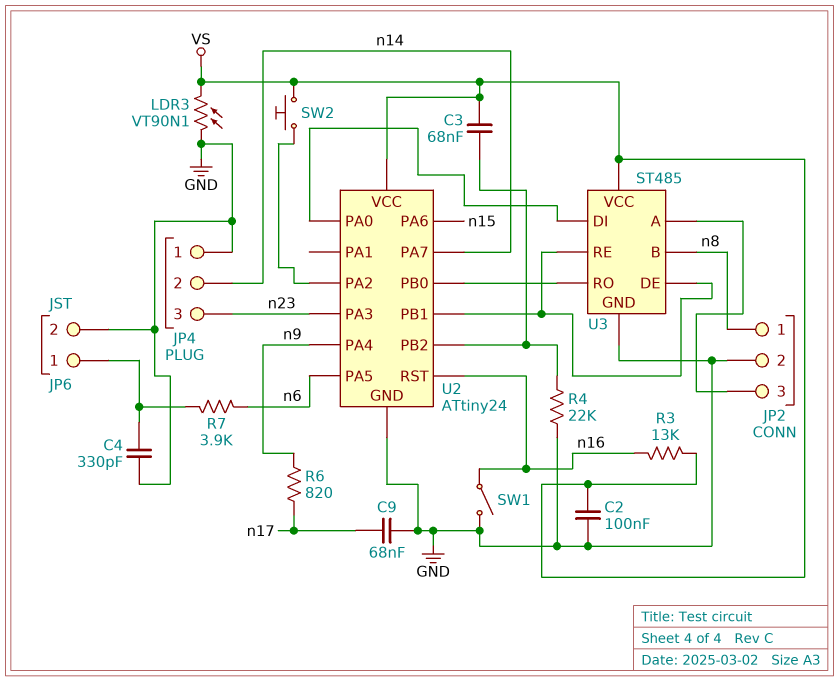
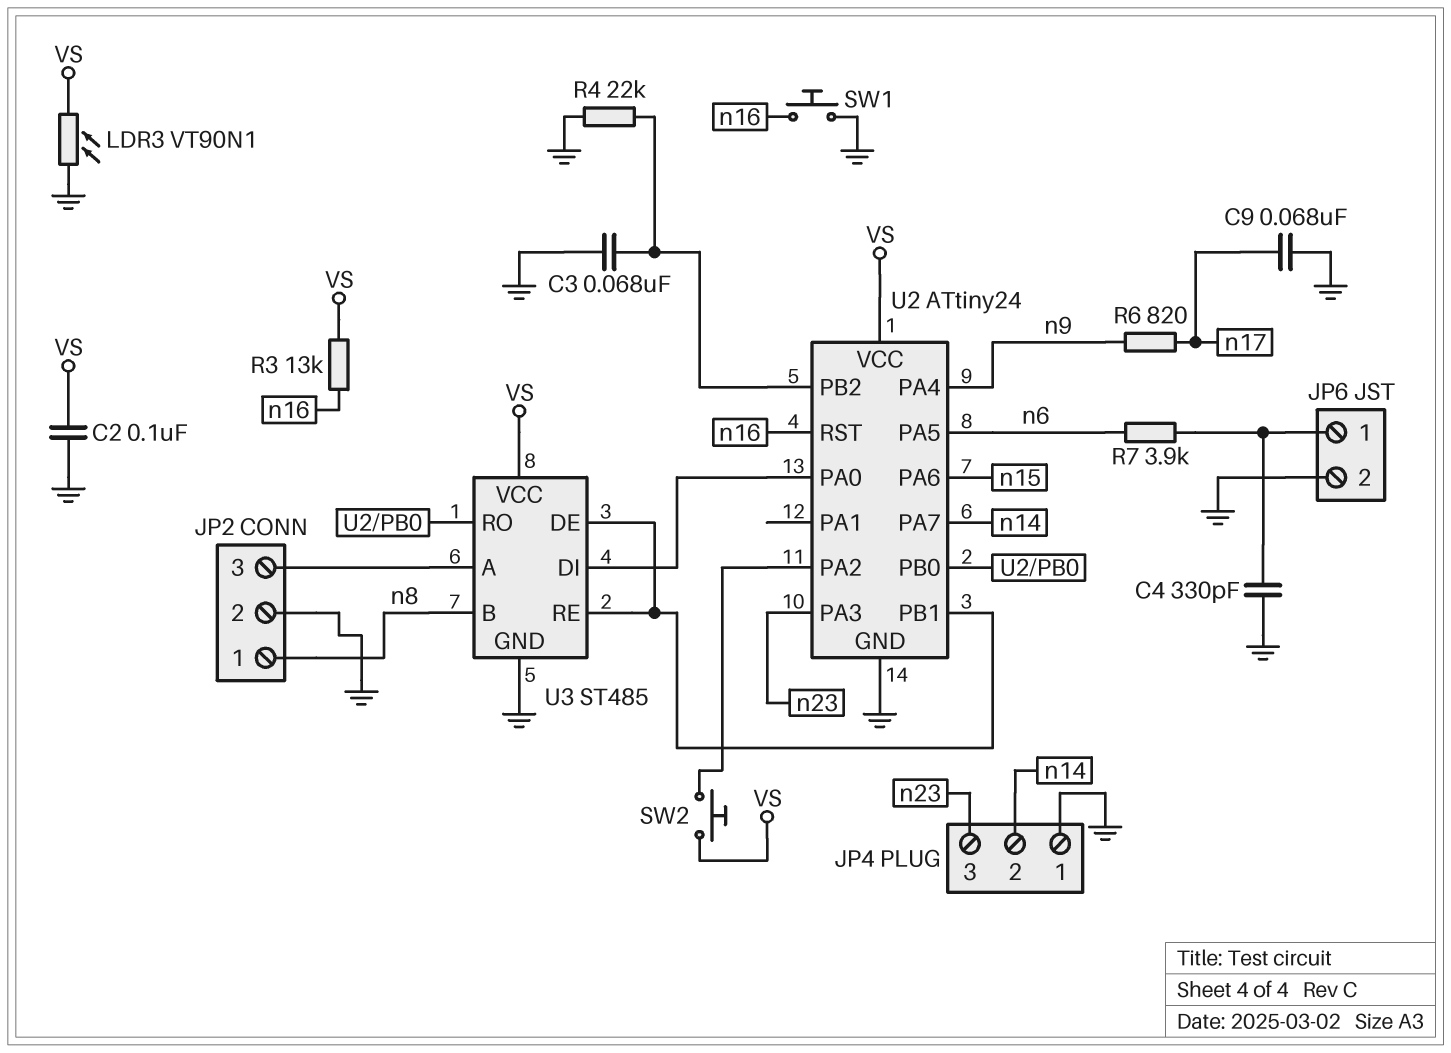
C3: 68nF (U2/PB2, VS) -> 68nF (GND, U2/PB2)
SW1: switch (GND, n16) -> button (GND, n16)

